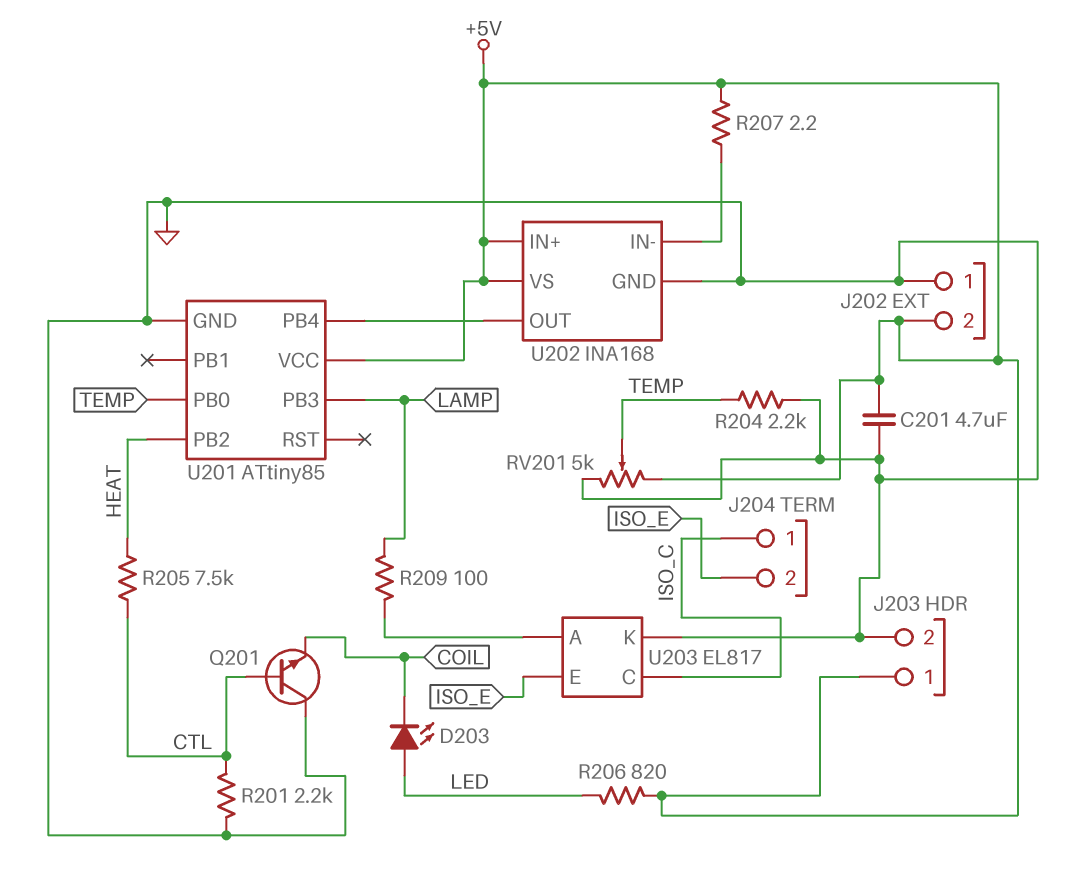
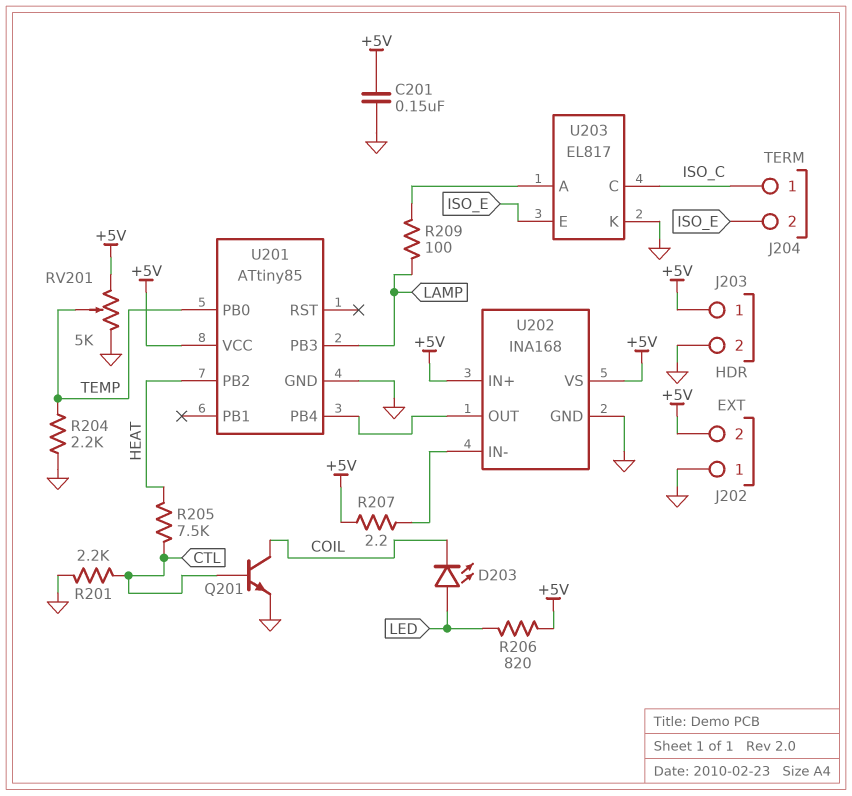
C201: 4.7uF (+5V, GND) -> 150nF (+5V, GND)
Q201: NPN (B CTL, C GND, E COIL) -> NPN (B CTL, C COIL, E GND)

